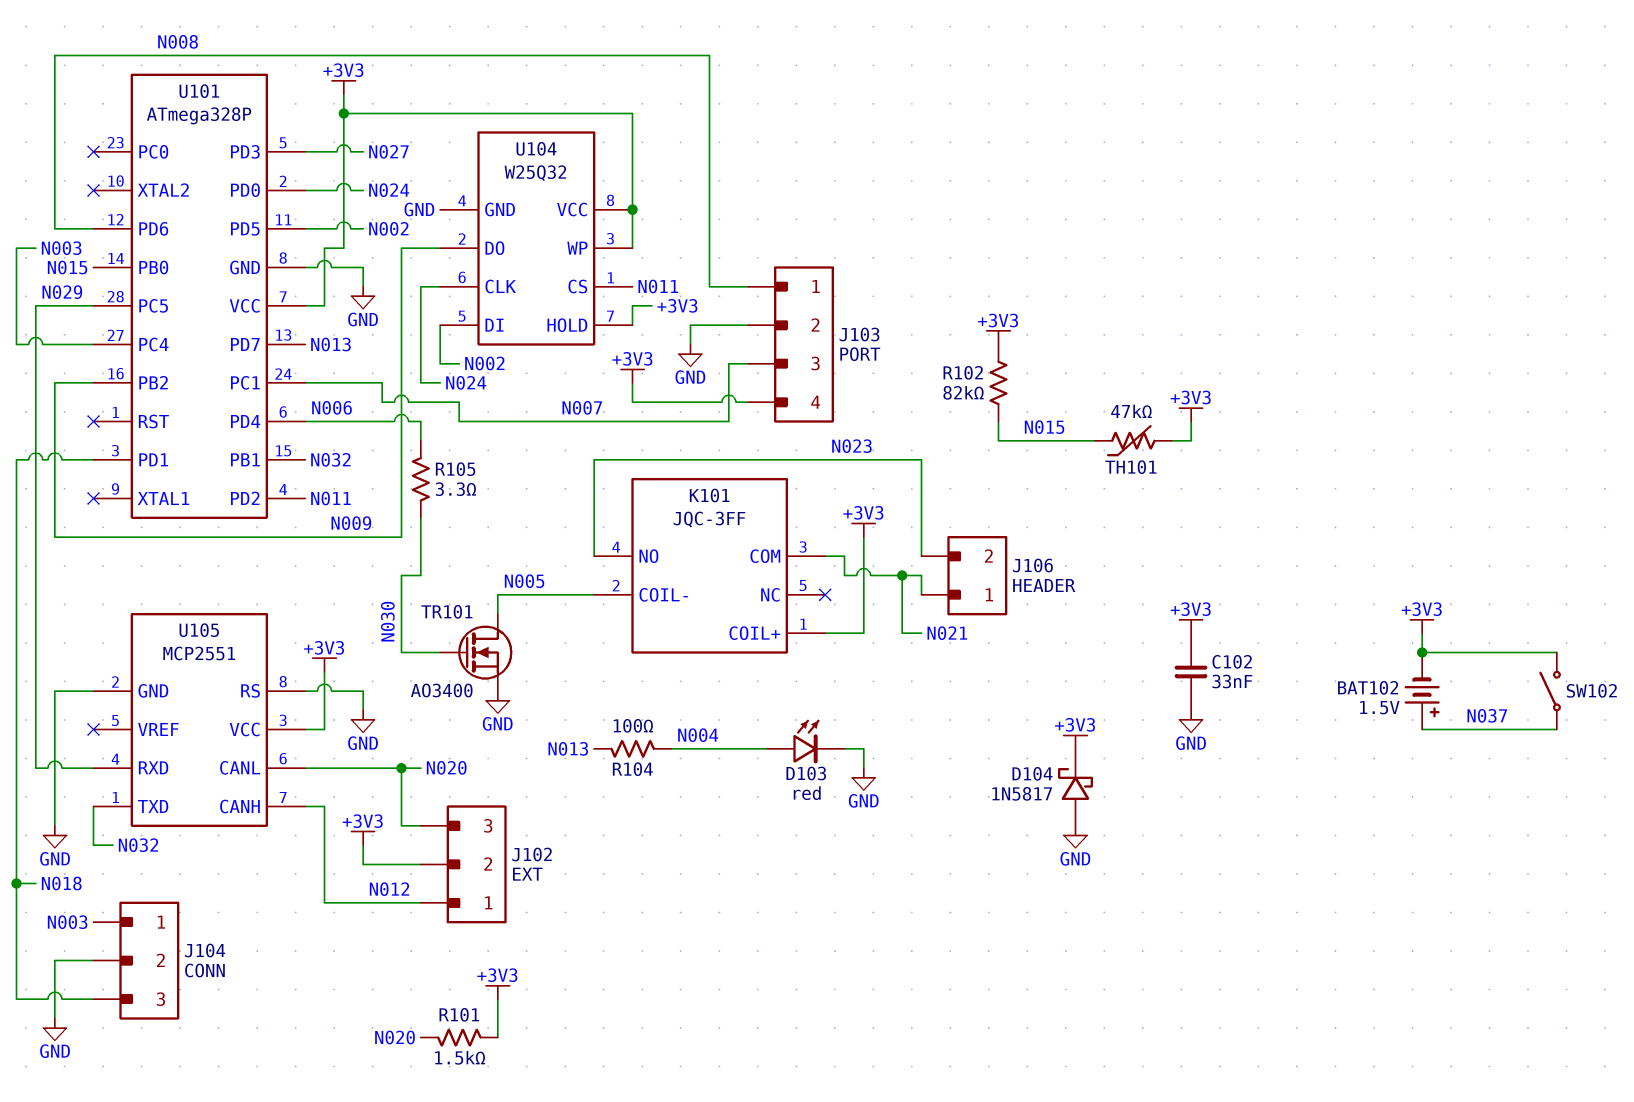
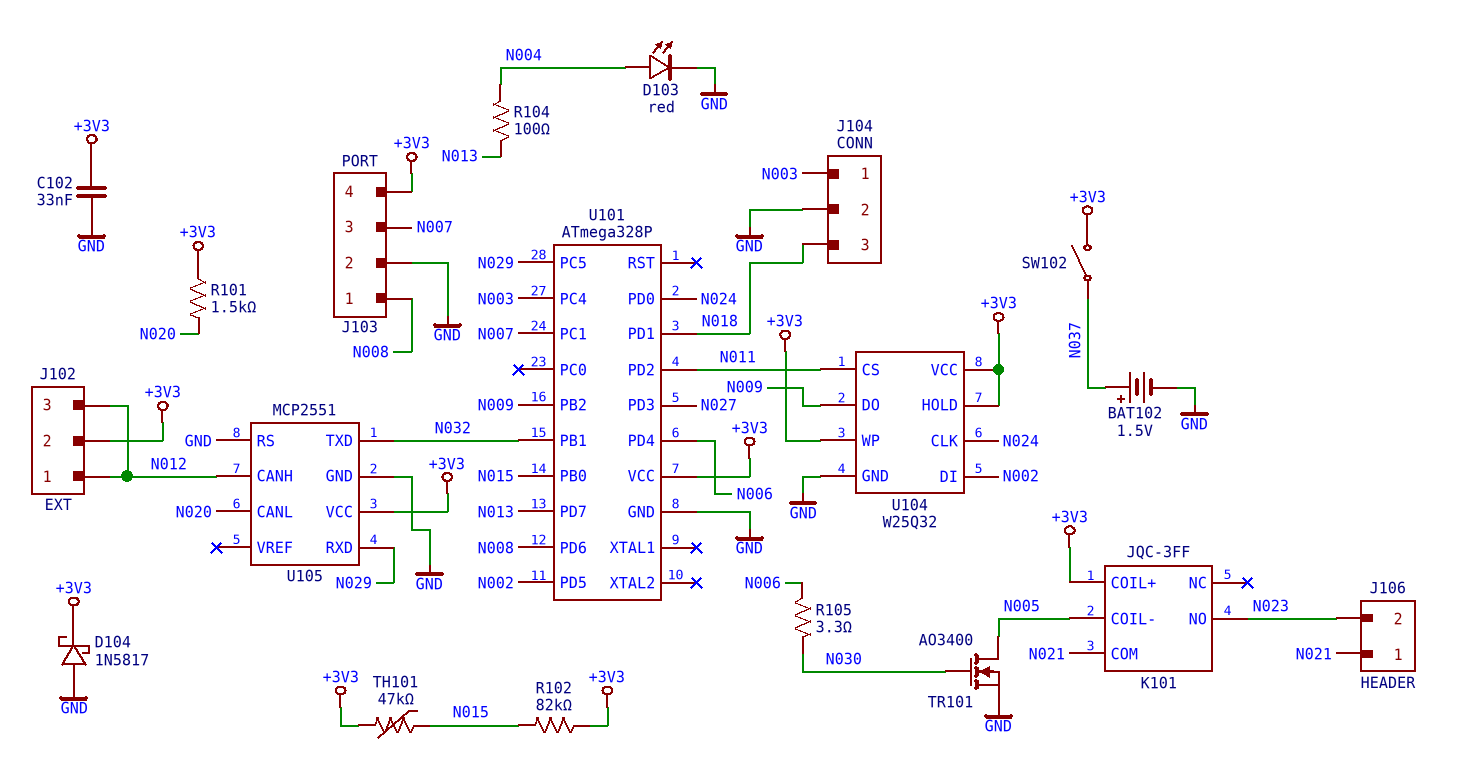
BAT102: 1.5V (plus N037, minus +3V3) -> 1.5V (plus N037, minus GND)
J102 pin 3: N020 -> N012

